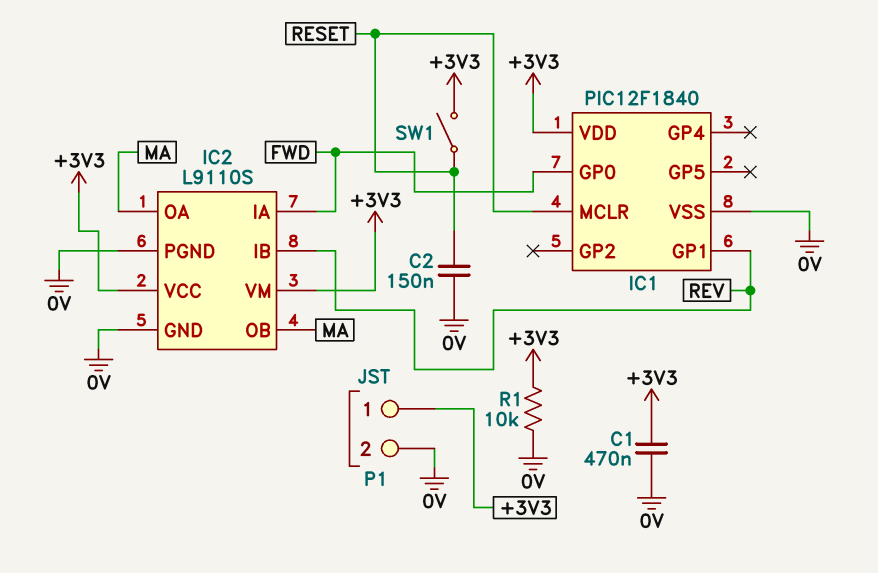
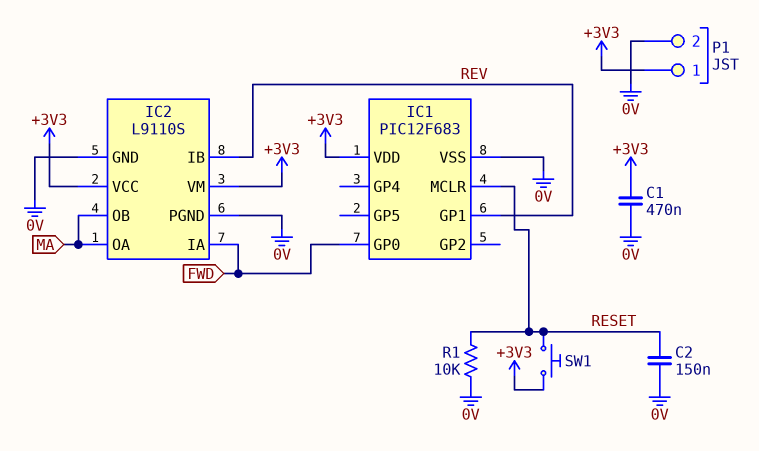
IC1: PIC12F1840 -> PIC12F683
R1: 10k (+3V3, 0V) -> 10k (0V, RESET)
SW1: switch (+3V3, RESET) -> button (+3V3, RESET)

